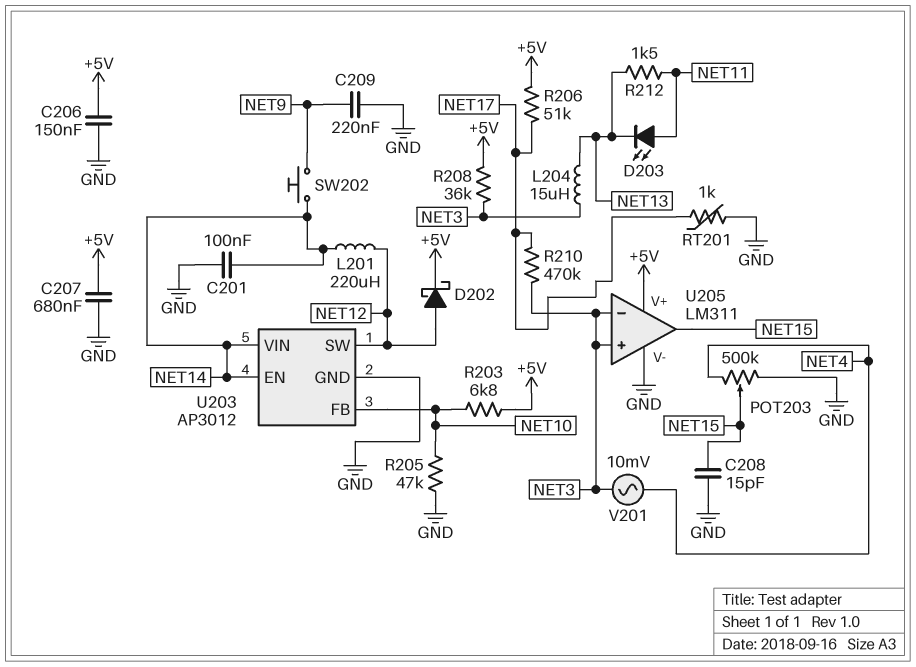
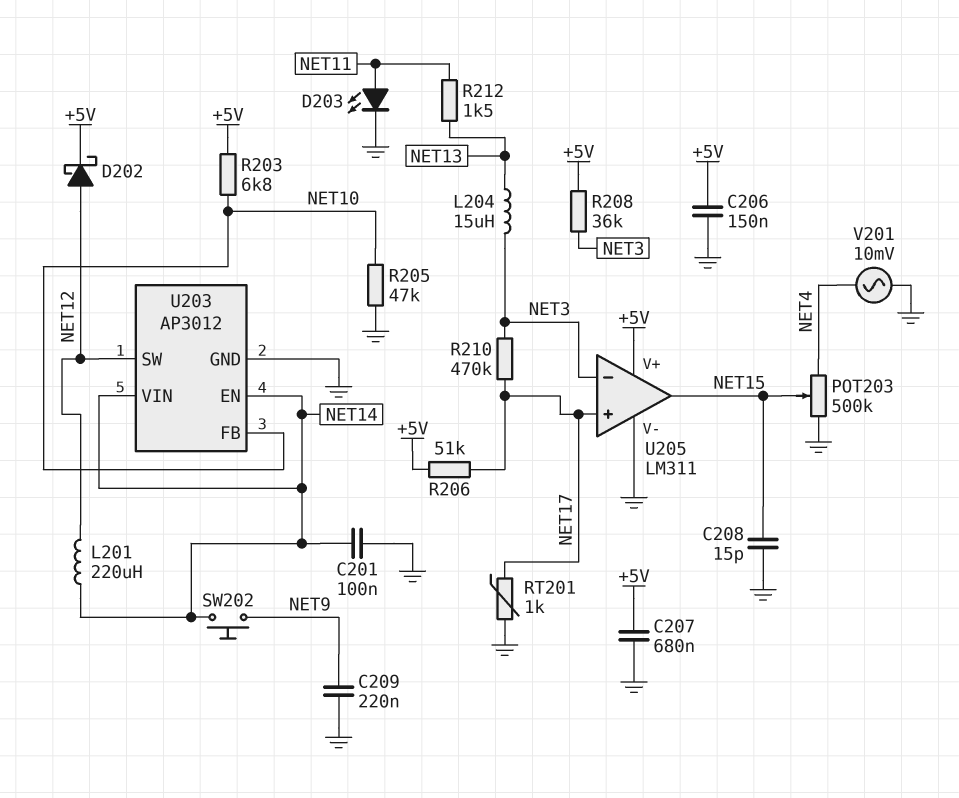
D203: LED (A NET11, K NET13) -> LED (A NET11, K GND)
U205 pin in+: NET3 -> NET17
V201: AC 10mV (NET3, NET4) -> AC 10mV (GND, NET4)

